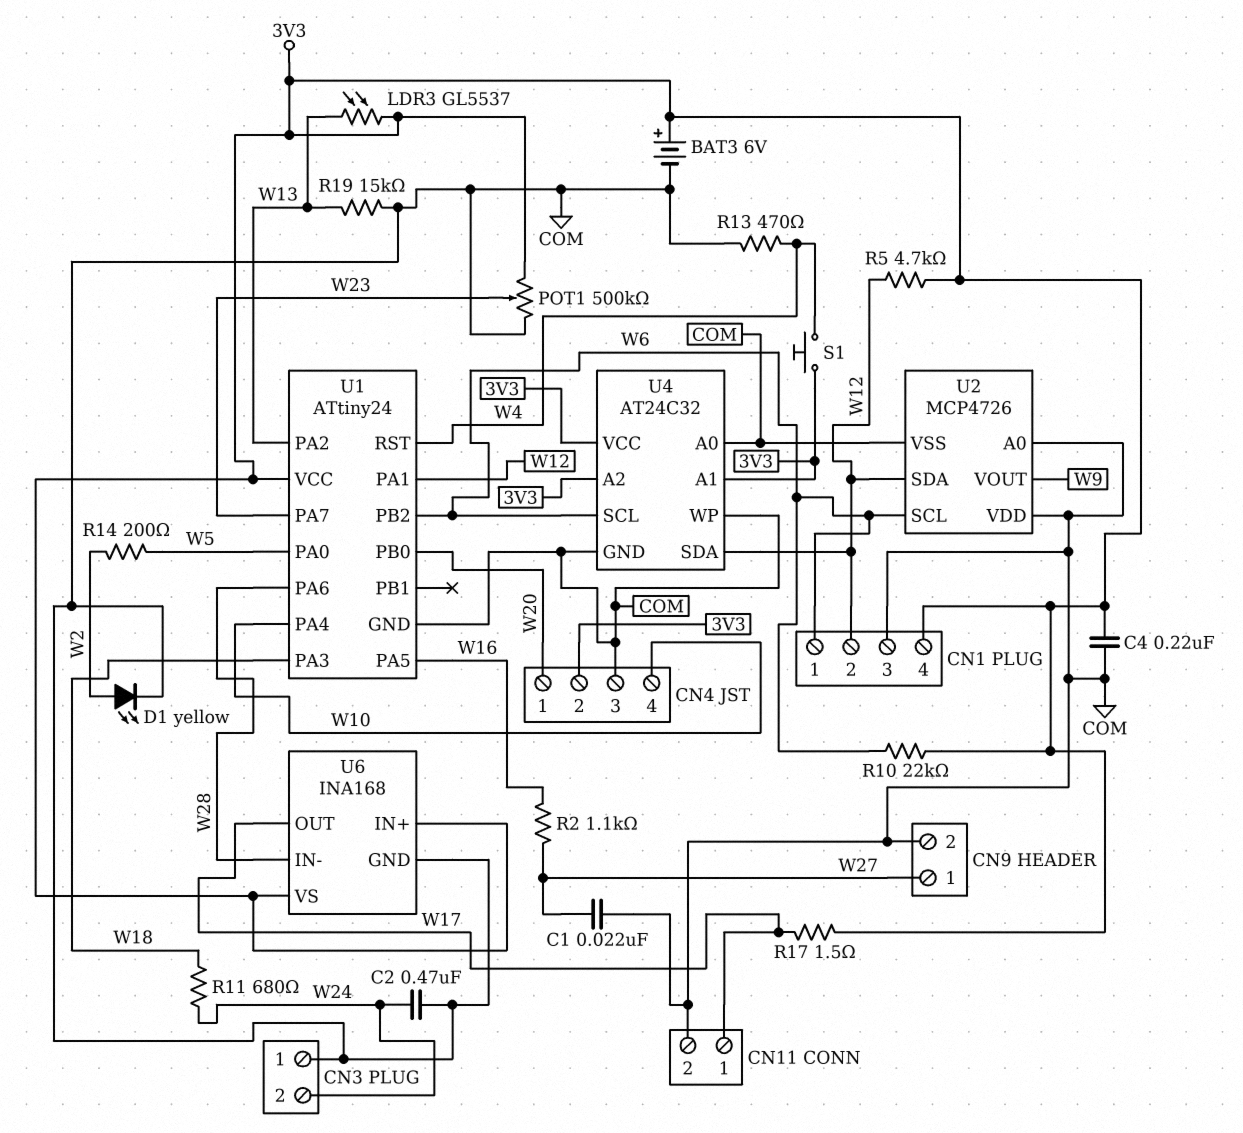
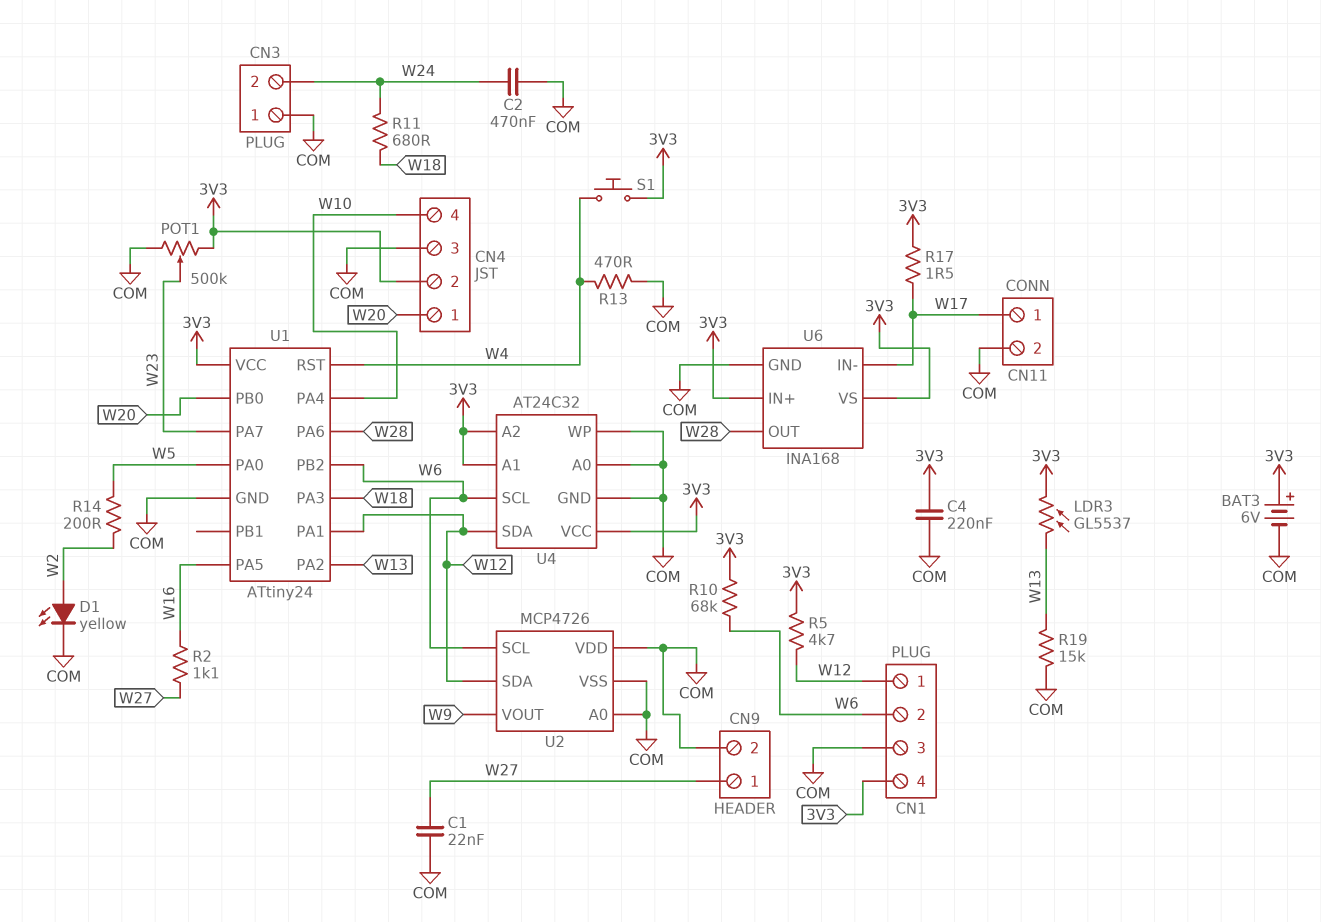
CN1 pin 1: W6 -> W12
CN1 pin 2: W12 -> W6
R10: 22k (3V3, W6) -> 68k (3V3, W6)
U6 pin IN-: W28 -> W17
U6 pin OUT: W17 -> W28

